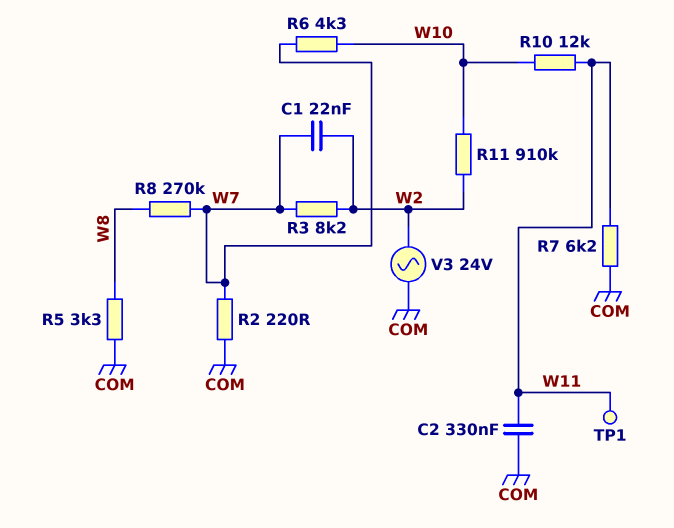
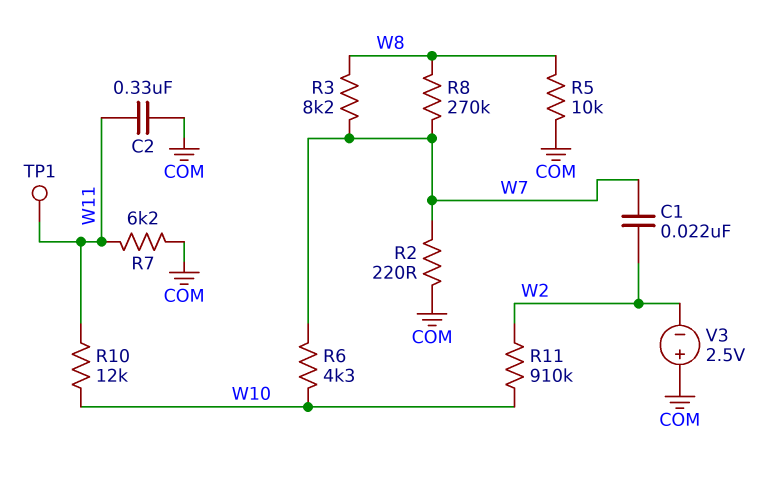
R3: 8.2k (W2, W7) -> 8.2k (W7, W8)
R5: 3.3k (COM, W8) -> 10k (COM, W8)
V3: AC 24V (COM, W2) -> 2.5V (plus COM, minus W2)

